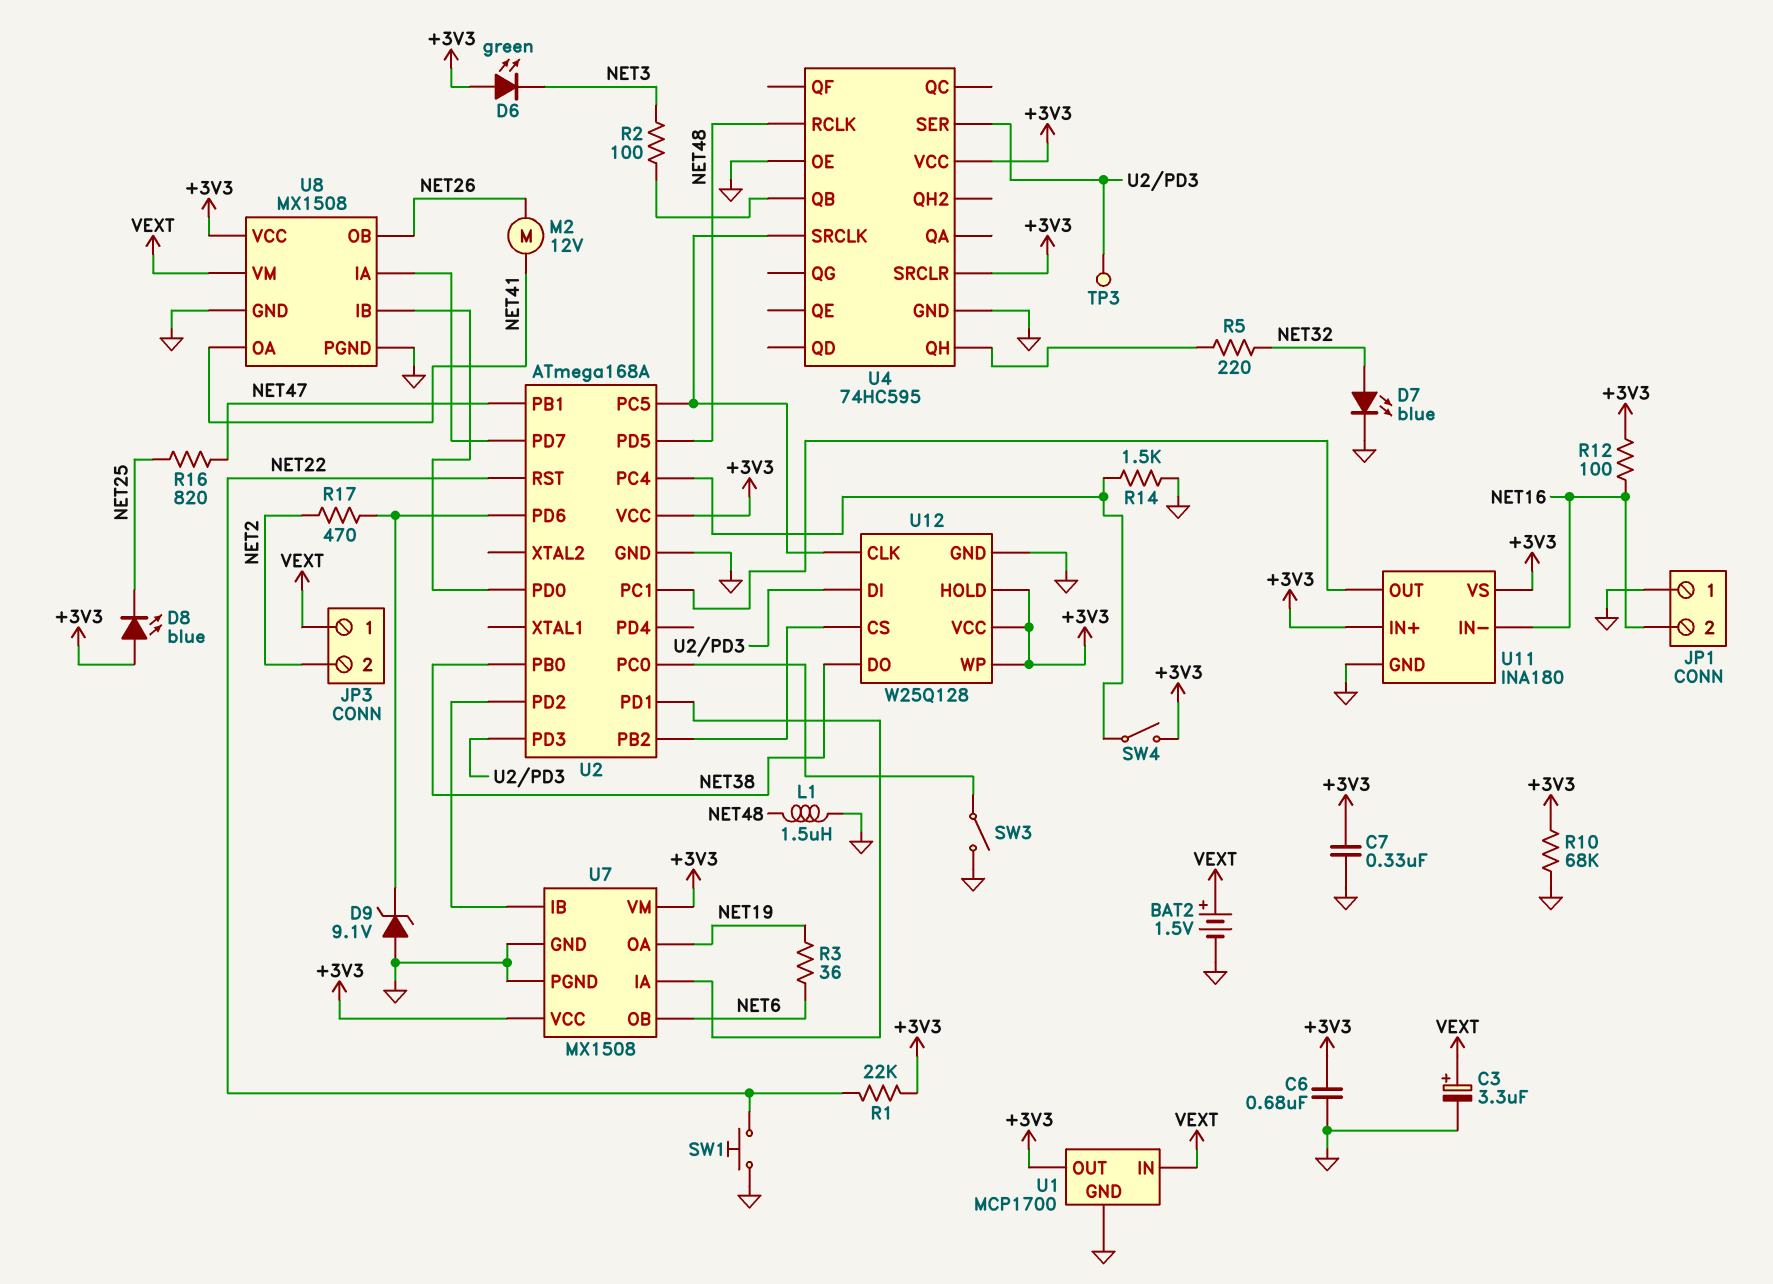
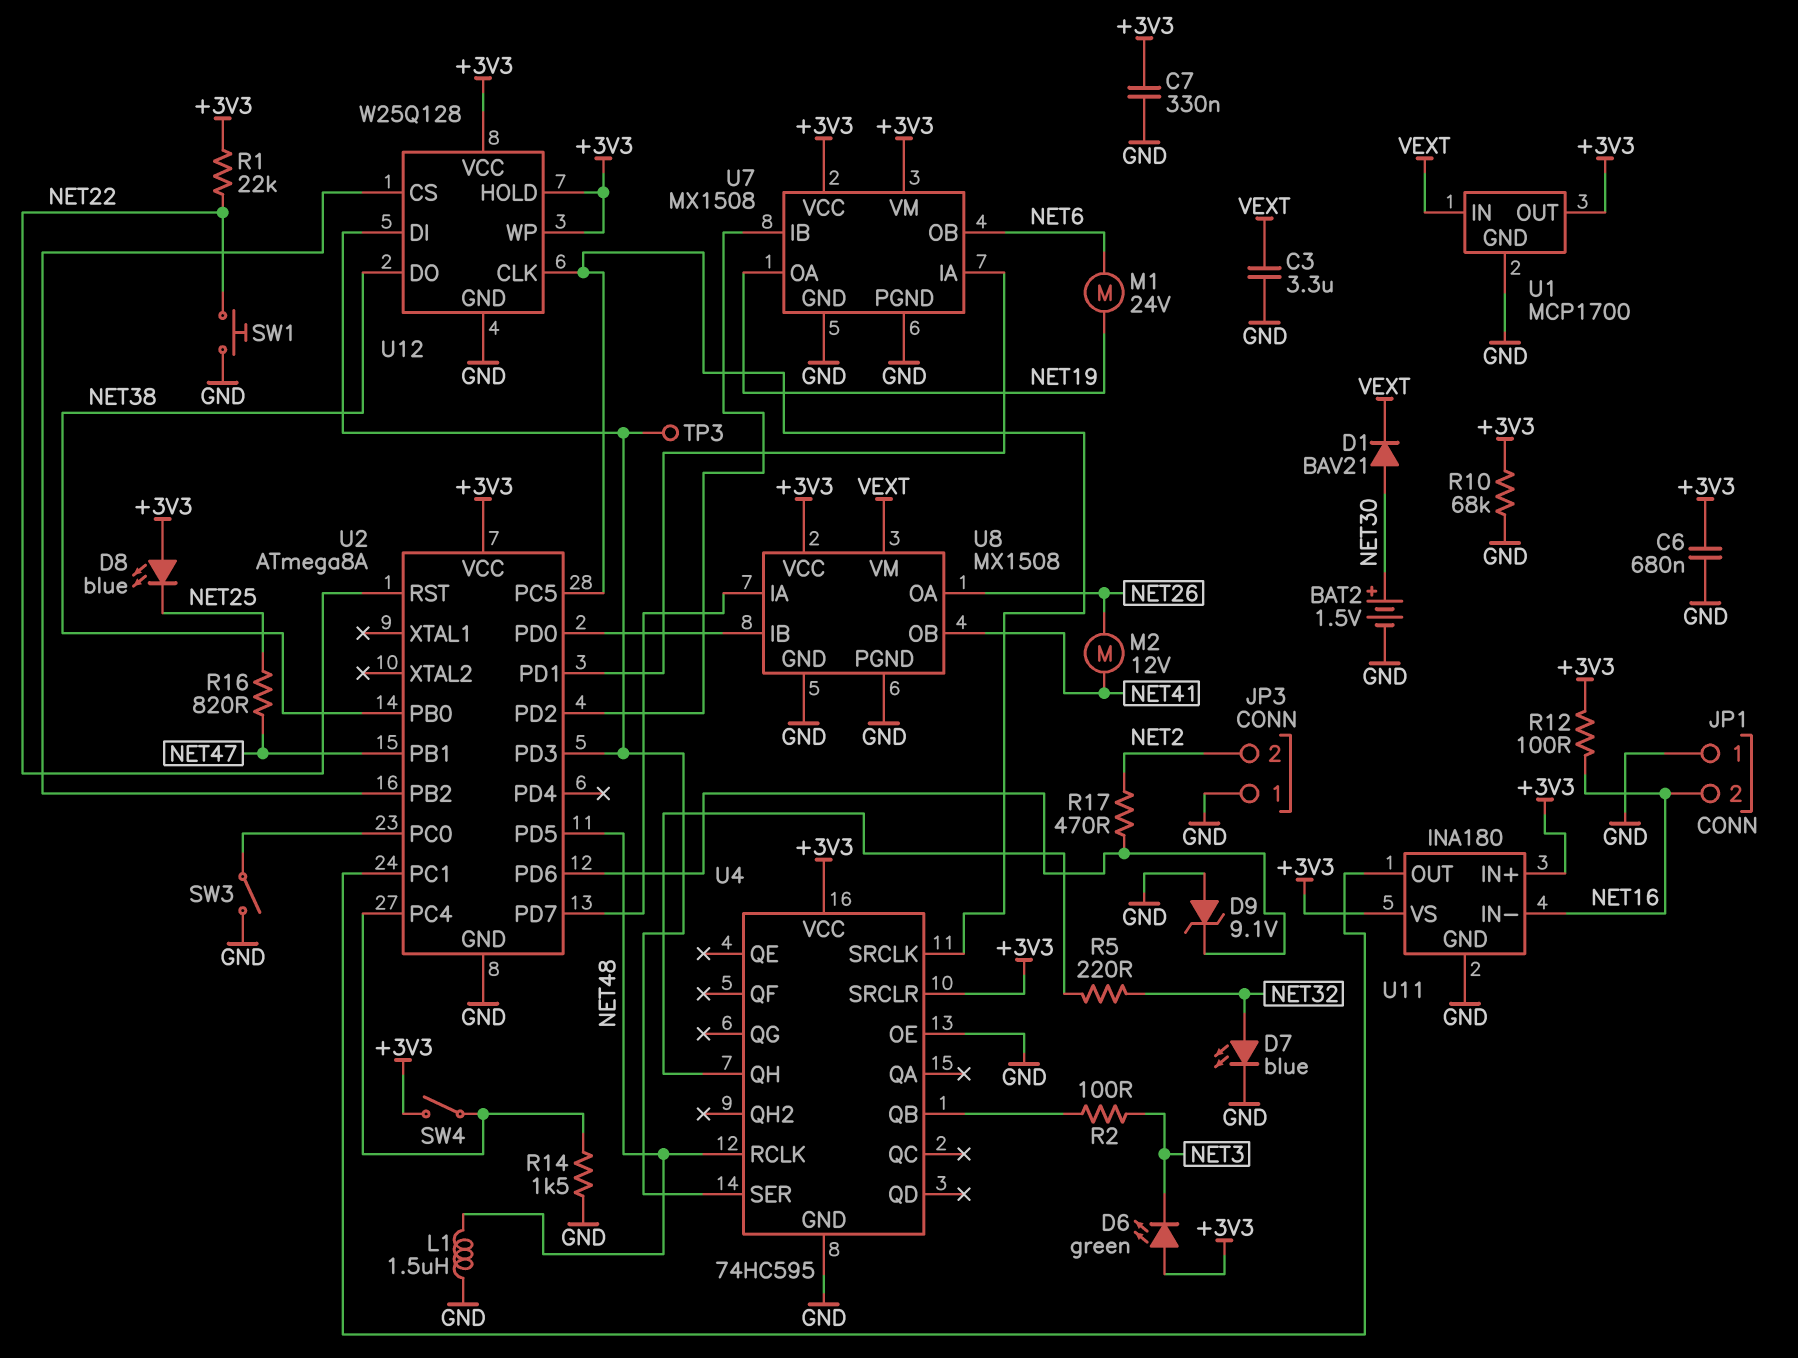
BAT2: 1.5V (plus VEXT, minus GND) -> 1.5V (plus NET30, minus GND)
C3: 3.3uF (plus VEXT, minus GND) -> 3.3uF (GND, VEXT)
D1: none -> diode BAV21 (A NET30, K VEXT)
JP3 pin 1: VEXT -> GND
M1: none -> motor 24V (NET6, NET19)
R3: 36 (NET6, NET19) -> none
U2: ATmega168A -> ATmega8A
U8 pin OA: NET41 -> NET26
U8 pin OB: NET26 -> NET41

